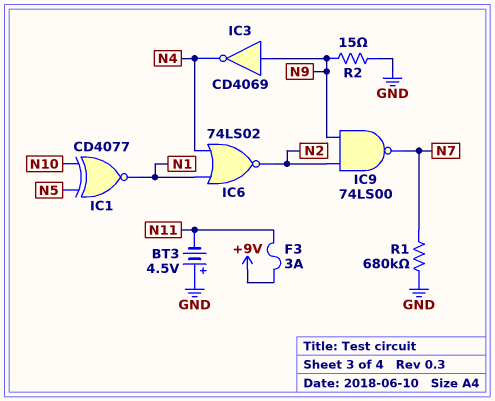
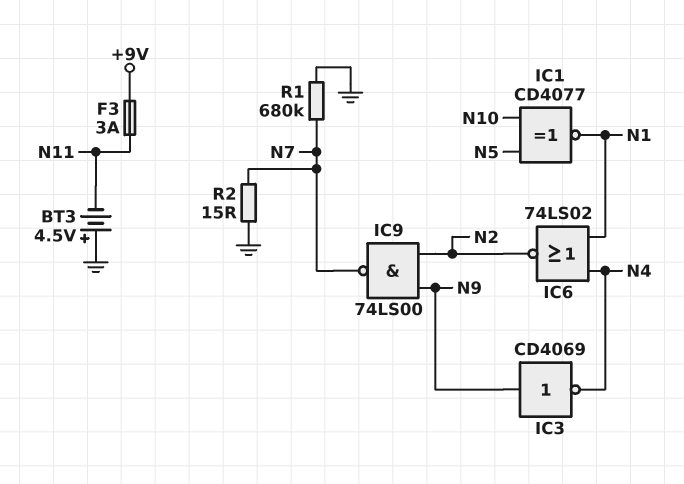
R2: 15 (GND, N9) -> 15 (GND, N7)

